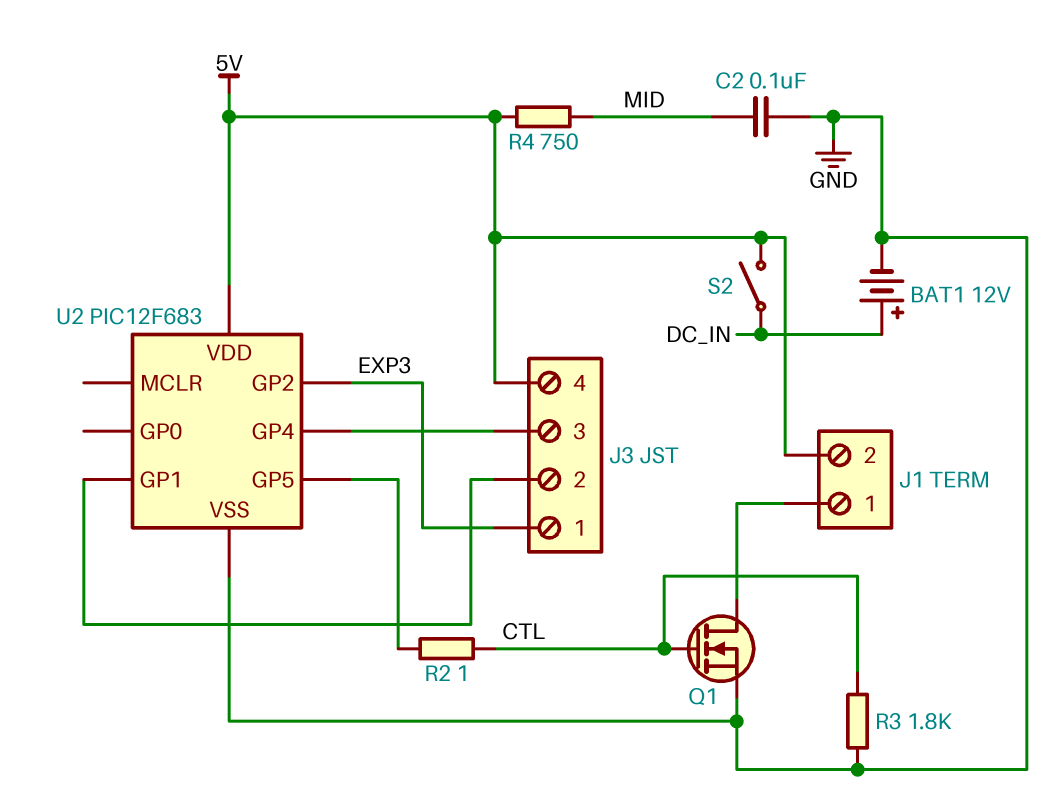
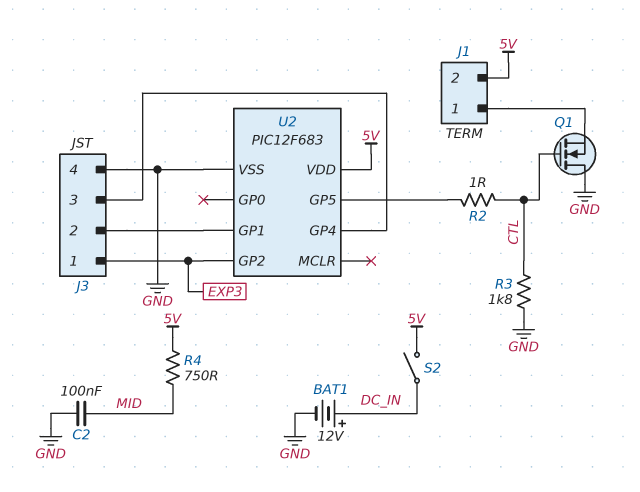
J3 pin 4: 5V -> GND
Q1: NMOS (G CTL, D J1/1, S GND) -> NMOS (G CTL, D GND, S J1/1)

